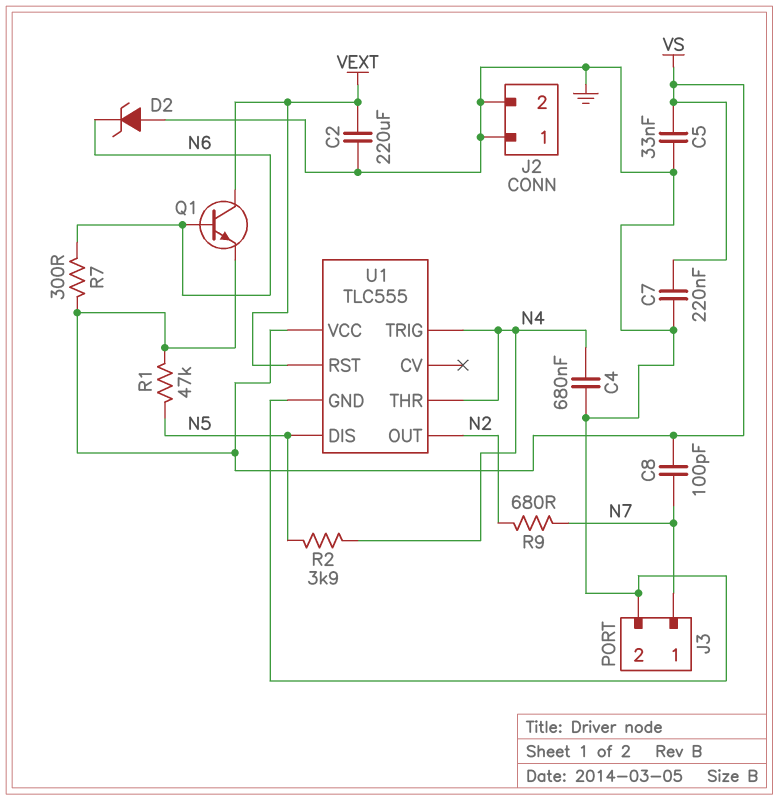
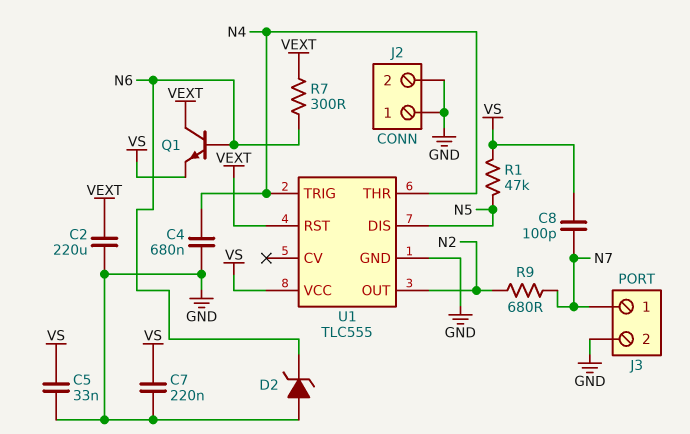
R2: 3.9k (N4, N5) -> none
R7: 300 (N6, VS) -> 300 (N6, VEXT)

